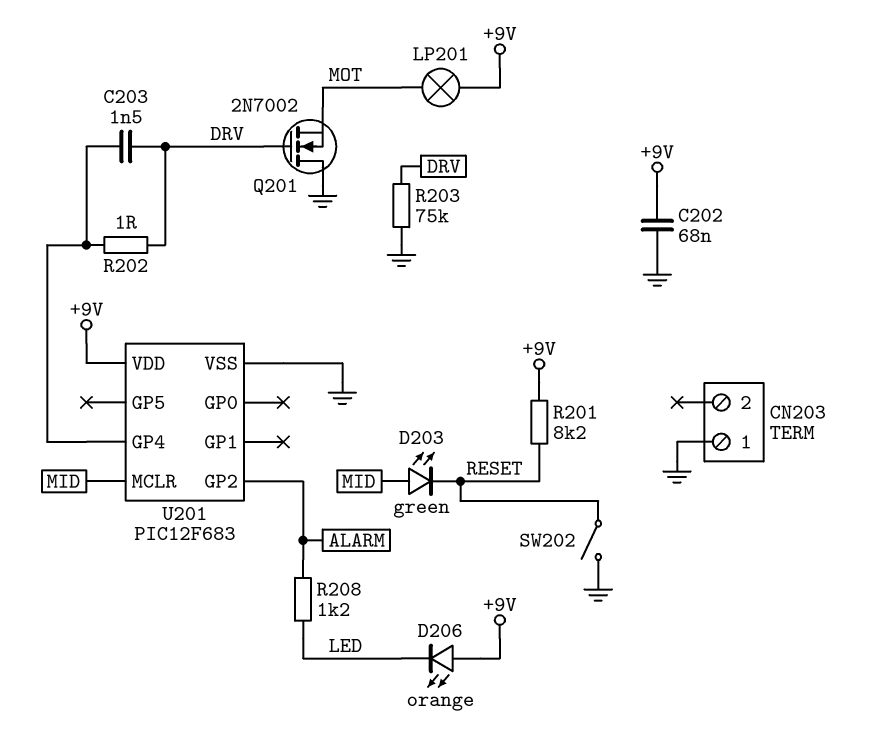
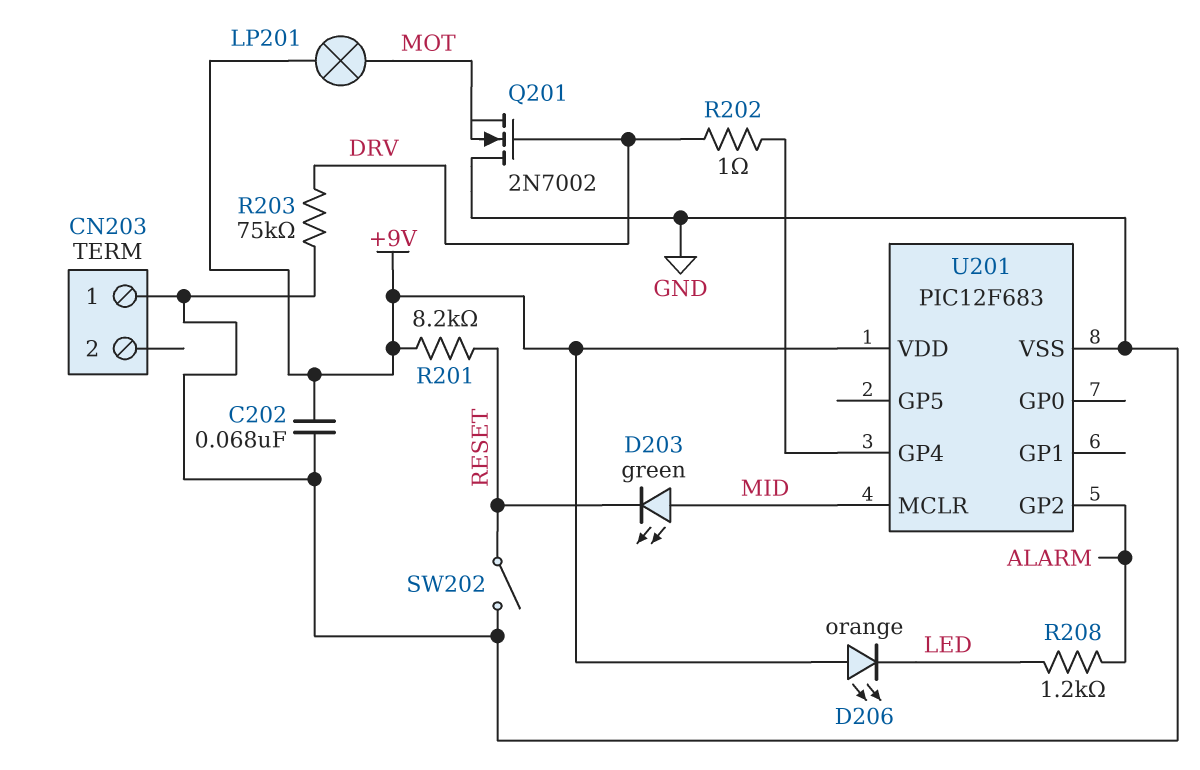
C203: 1.5nF (DRV, U201/GP4) -> none

